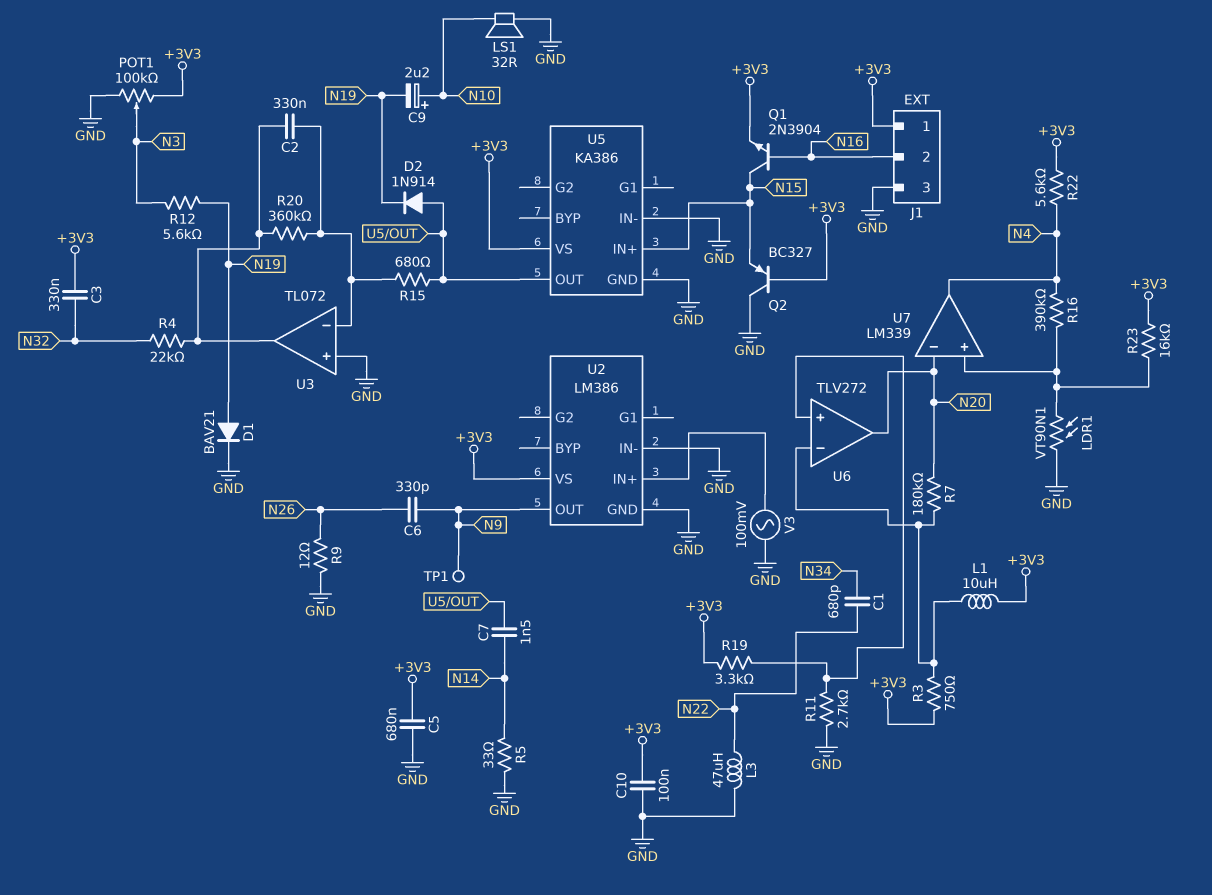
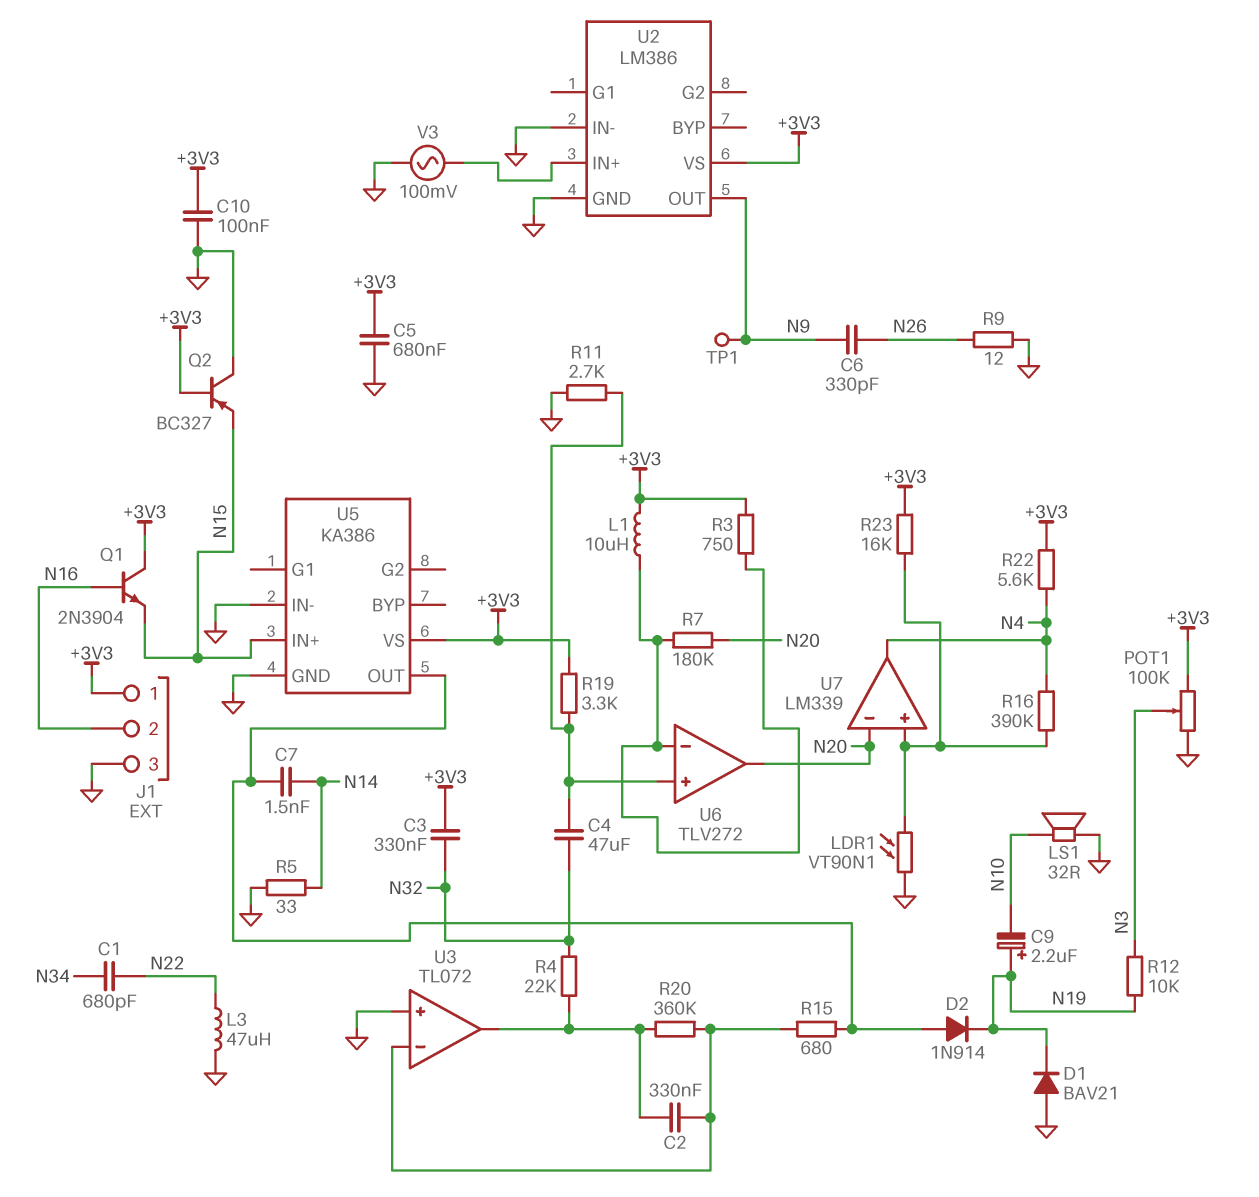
C4: none -> 47uF (N32, U6/in+)
C9: 2.2uF (plus N10, minus N19) -> 2.2uF (plus N19, minus N10)
D1: diode BAV21 (A N19, K GND) -> diode BAV21 (A GND, K N19)
Q1: NPN 2N3904 (B N16, C N15, E +3V3) -> NPN 2N3904 (B N16, C +3V3, E N15)
R12: 5.6k (N3, N19) -> 10k (N3, N19)

